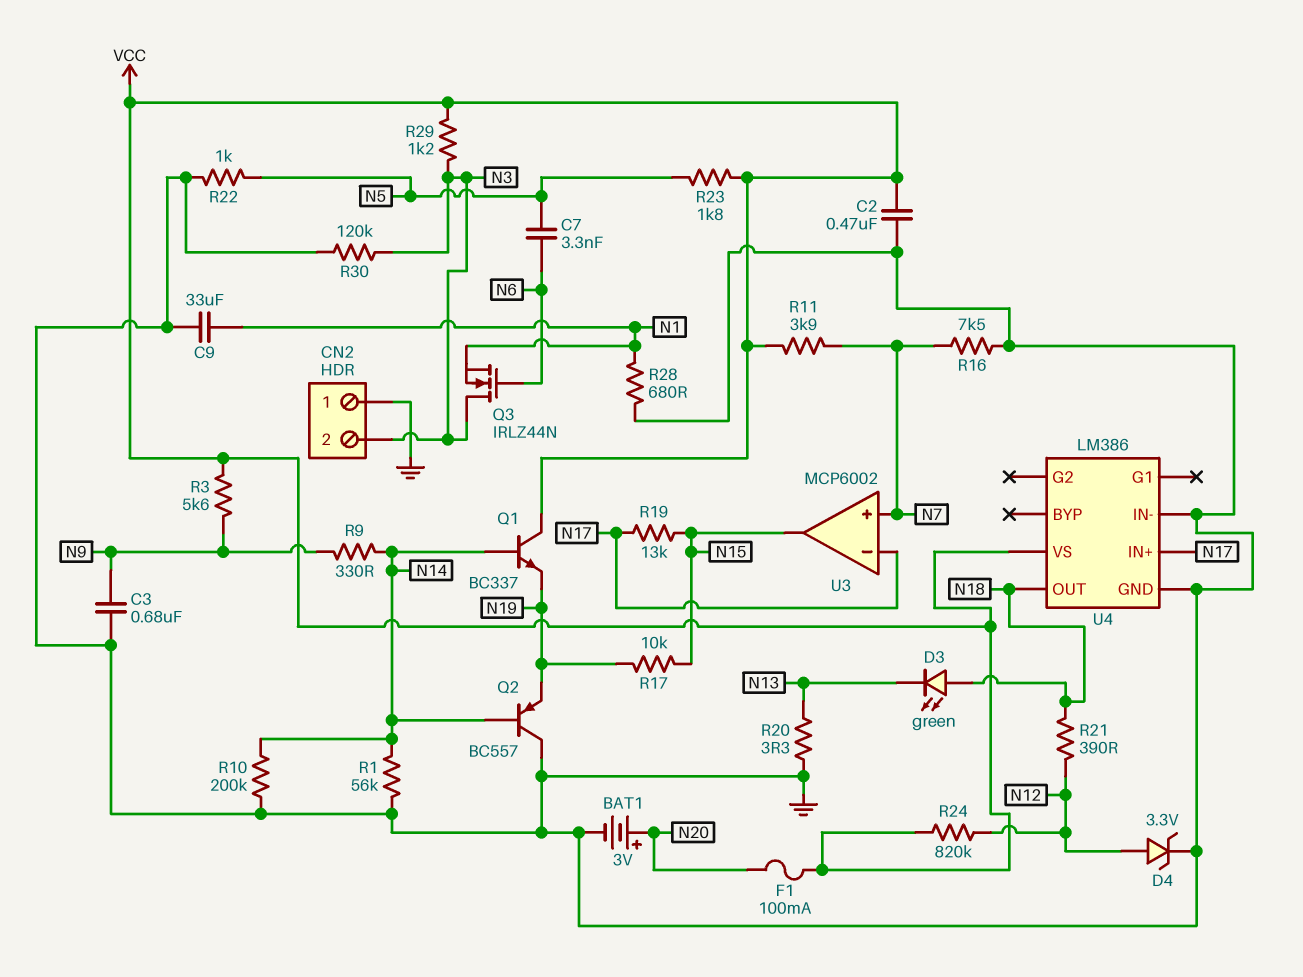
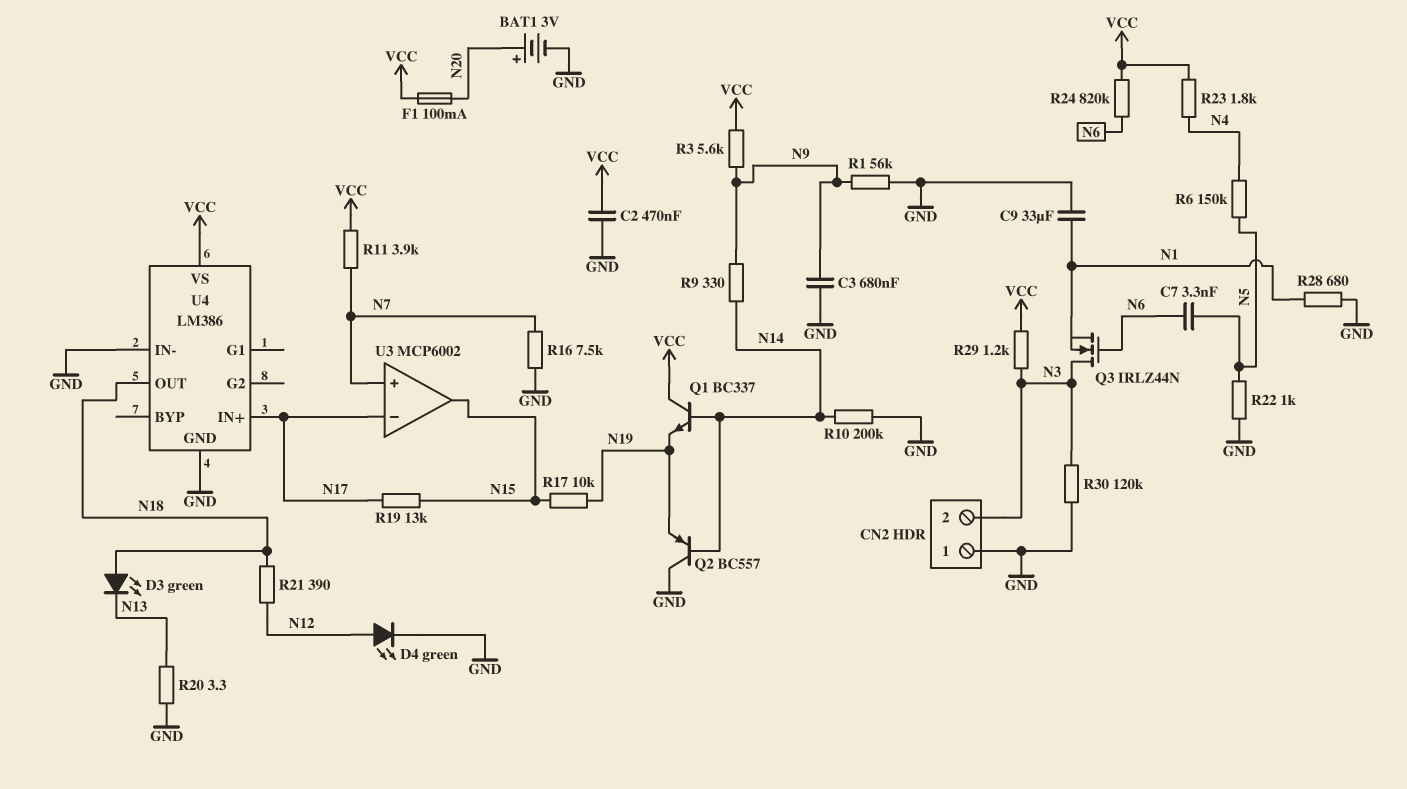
D4: zener 3.3V (A N12, K GND) -> LED green (A N12, K GND)
R1: 56k (GND, N14) -> 56k (GND, N9)
R6: none -> 150k (N4, N5)
R23: 1.8k (N5, VCC) -> 1.8k (N4, VCC)
R24: 820k (N12, VCC) -> 820k (N6, VCC)

